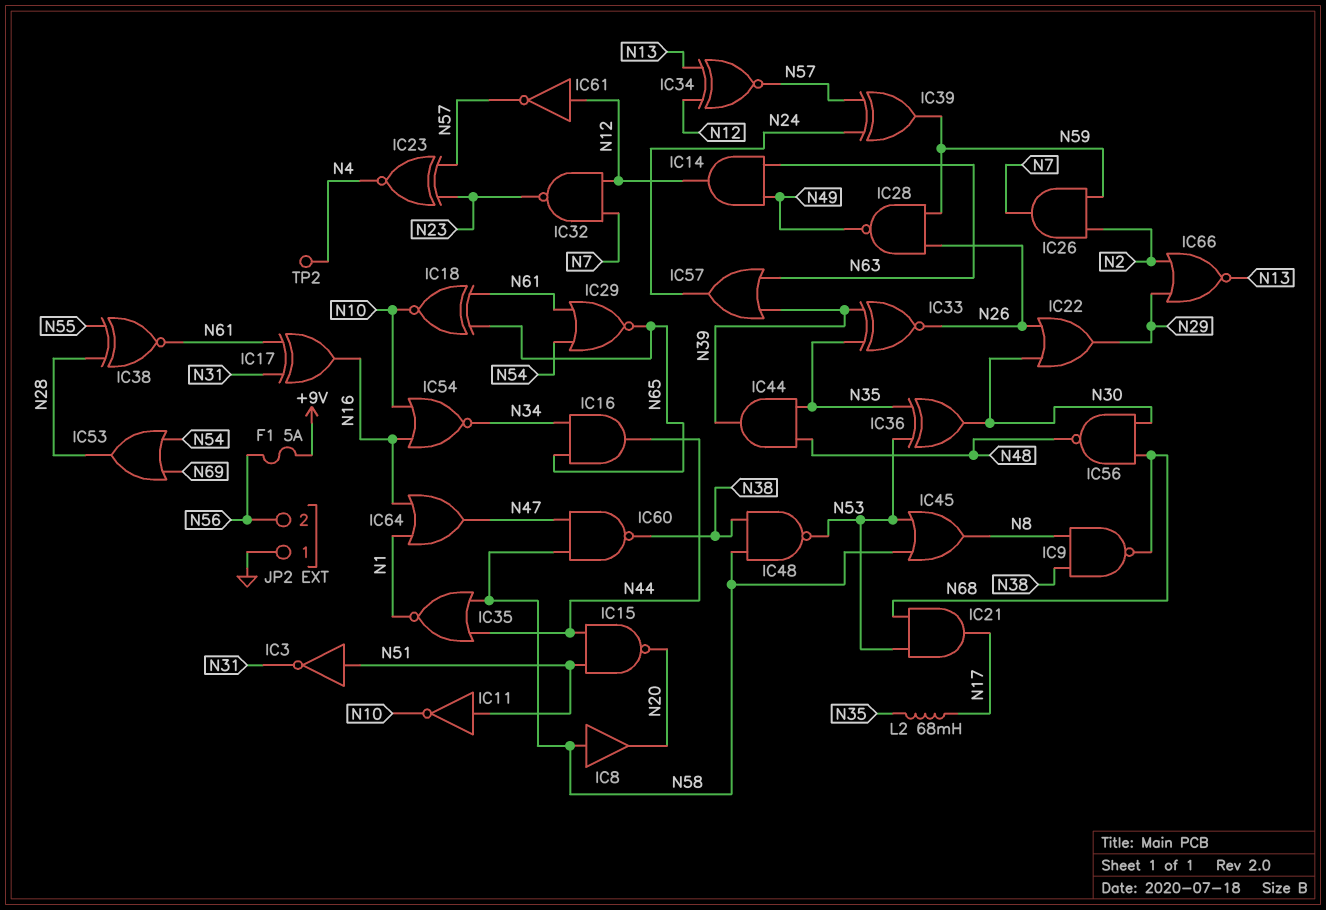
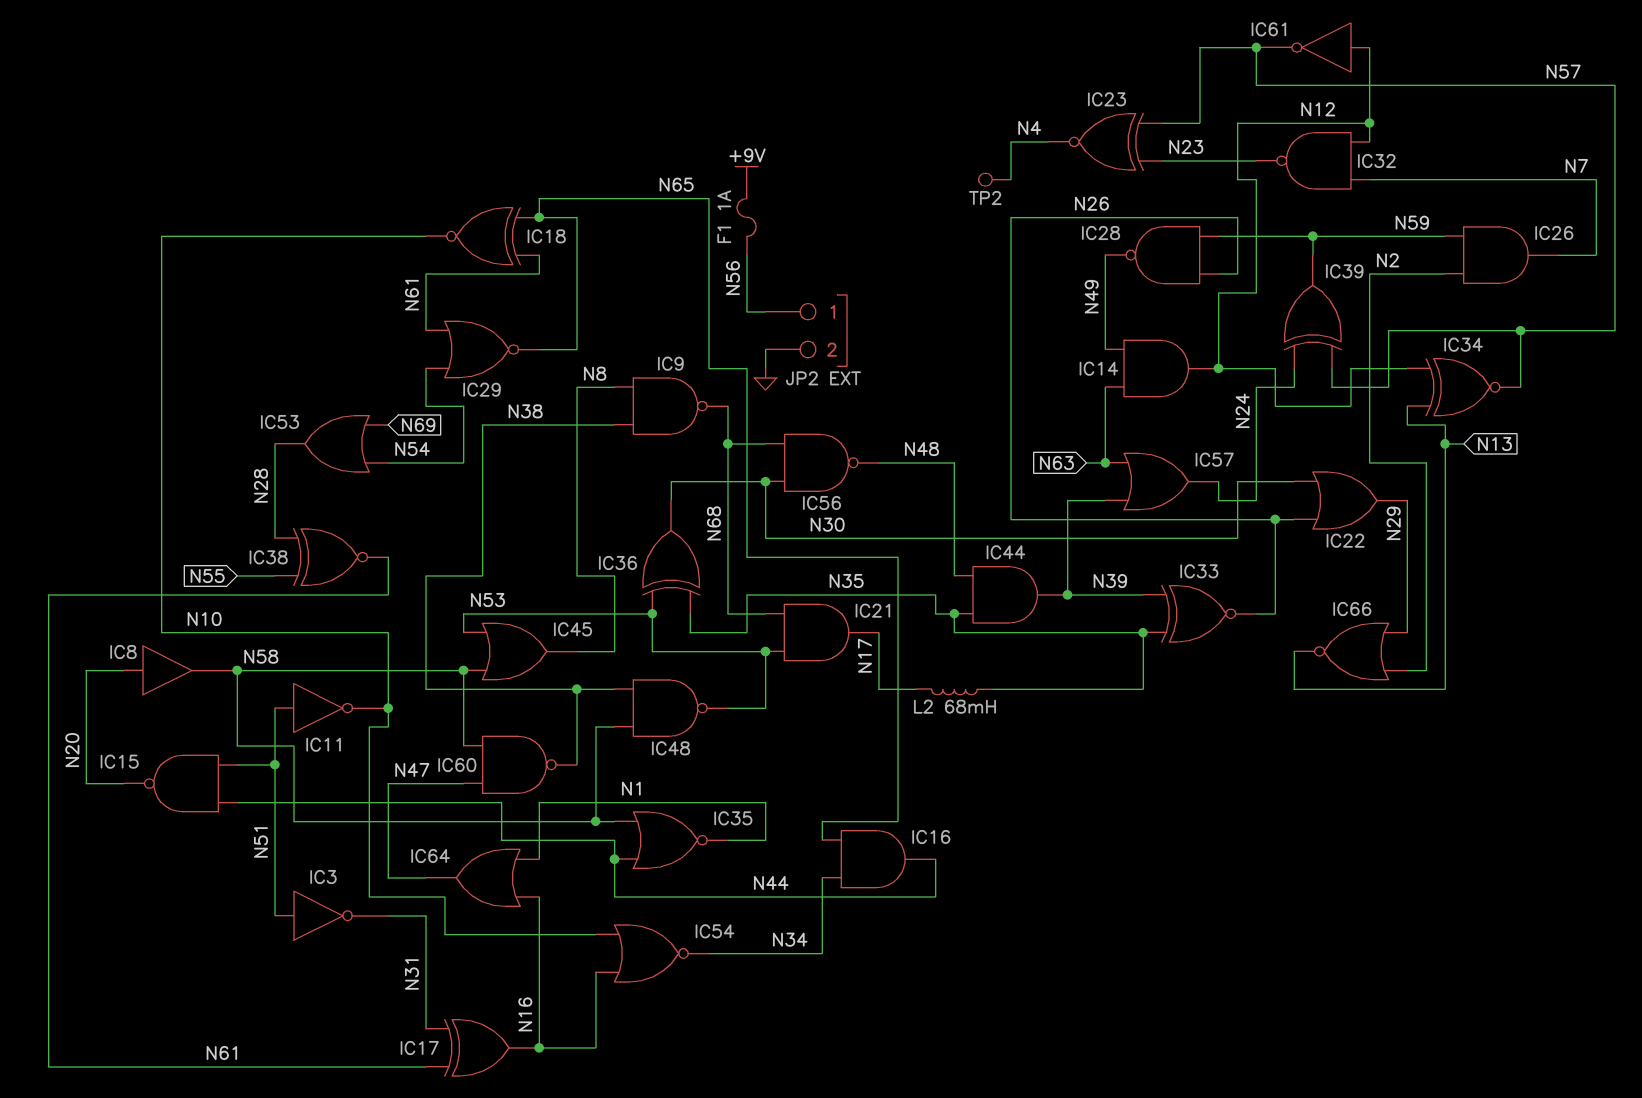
F1: 5A (+9V, N56) -> 1A (+9V, N56)
IC8: buffer (in N58, out N20) -> buffer (in N20, out N58)
JP2 pin 1: GND -> N56
JP2 pin 2: N56 -> GND

